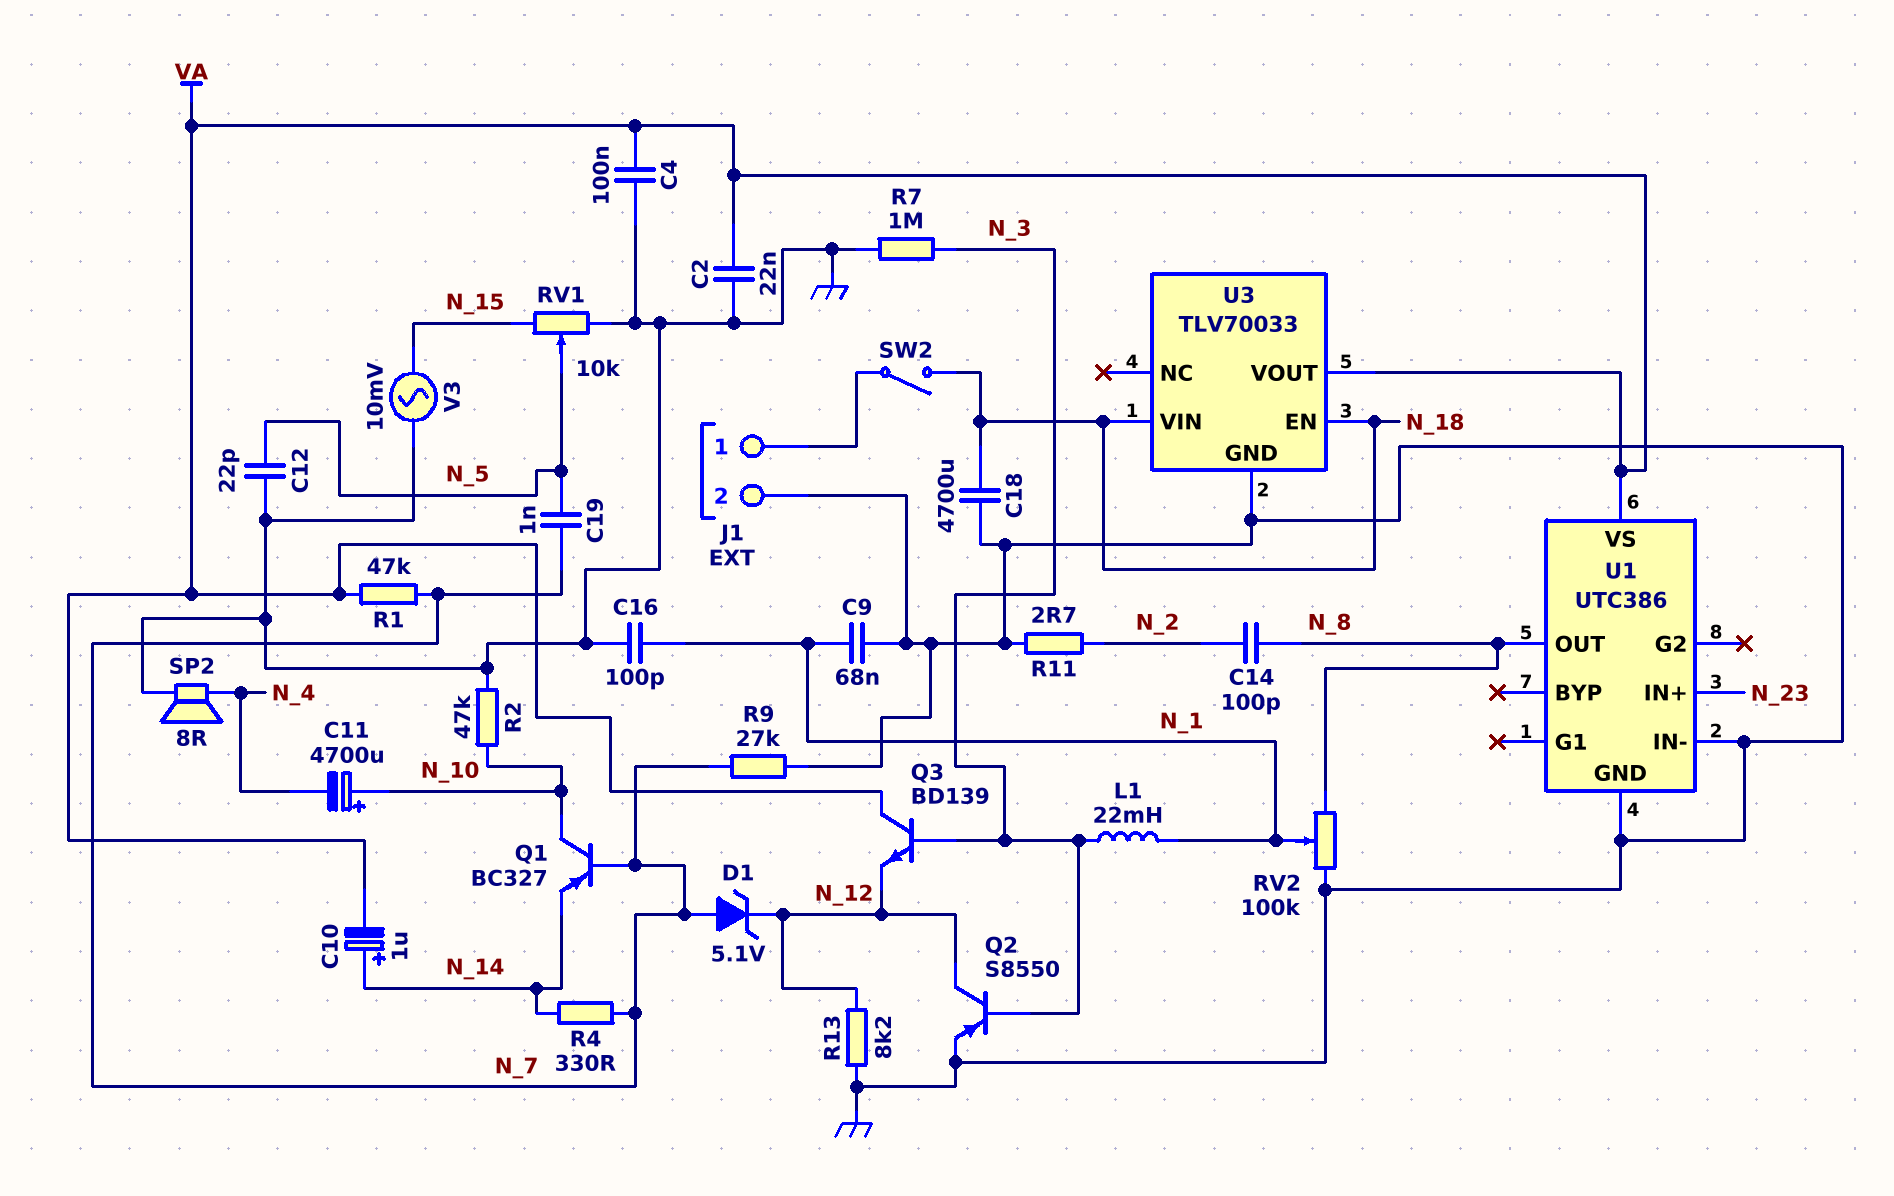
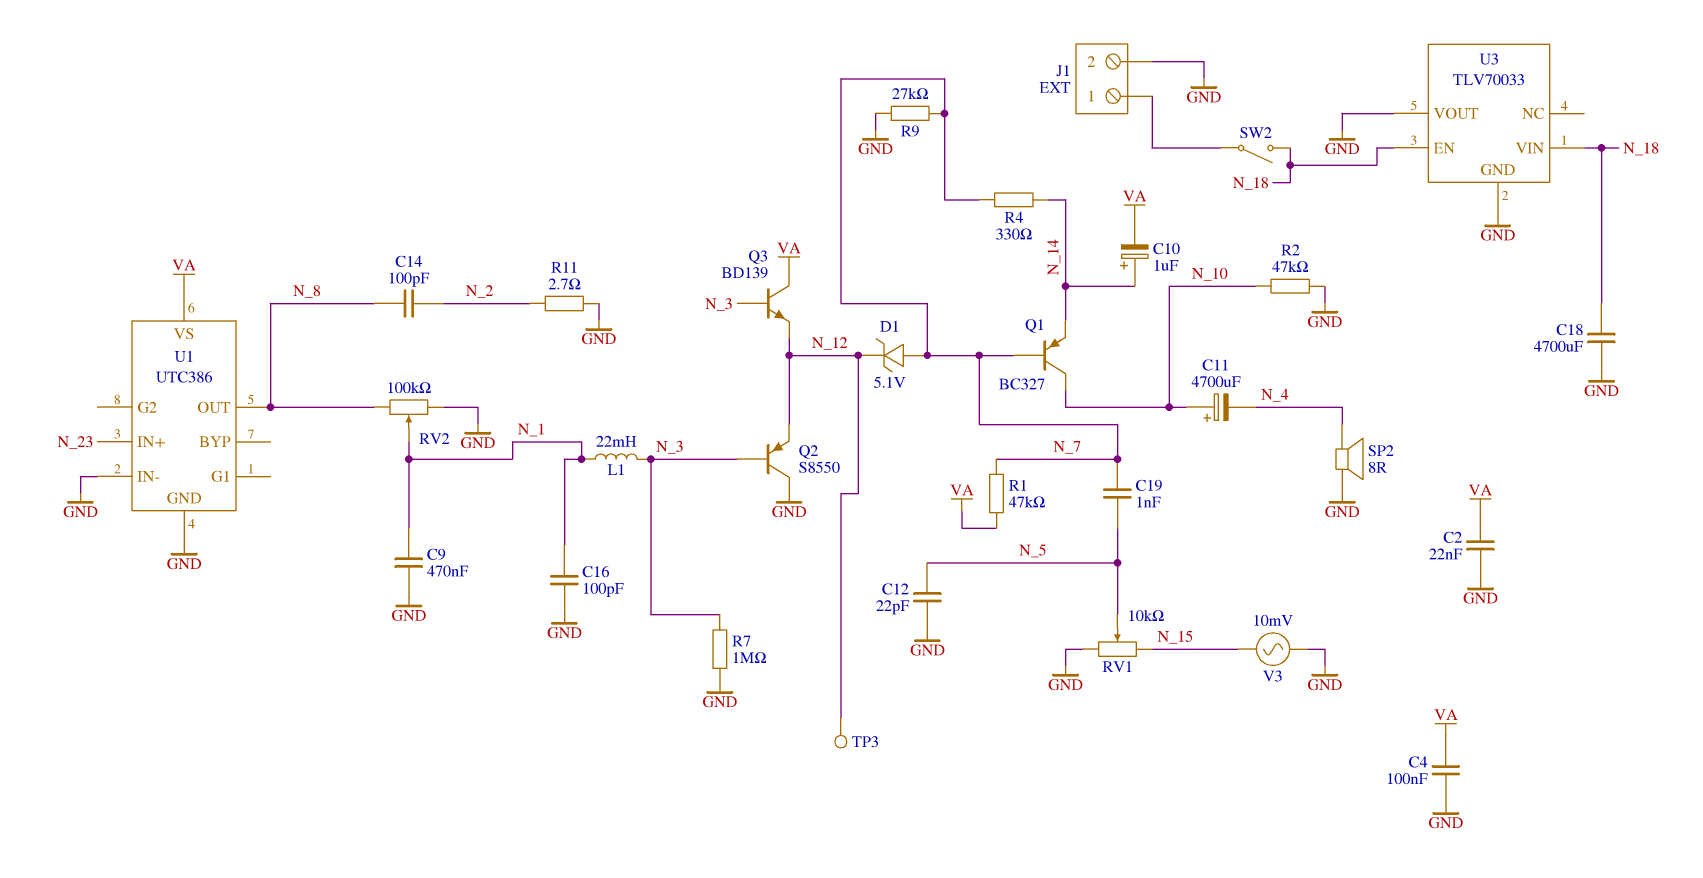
C9: 68nF (GND, N_1) -> 470nF (GND, N_1)
Q2: PNP S8550 (B N_3, C N_12, E GND) -> PNP S8550 (B N_3, C GND, E N_12)
R13: 8.2k (GND, N_12) -> none
TP3: none -> test point (N_12)
U3 pin VOUT: VA -> GND

